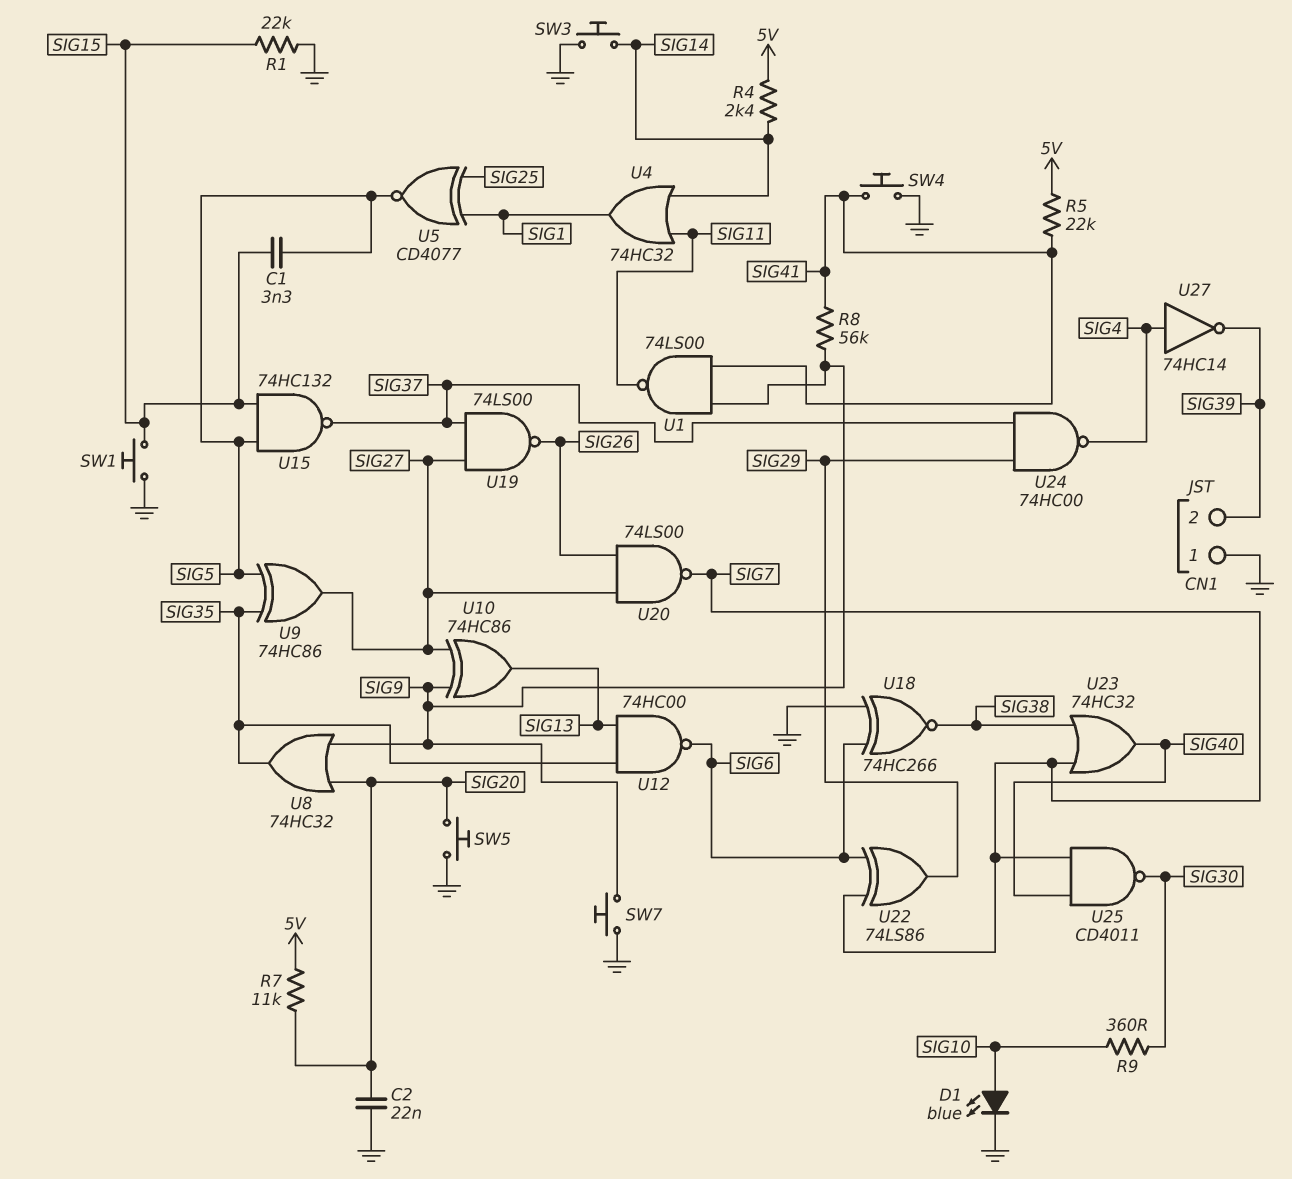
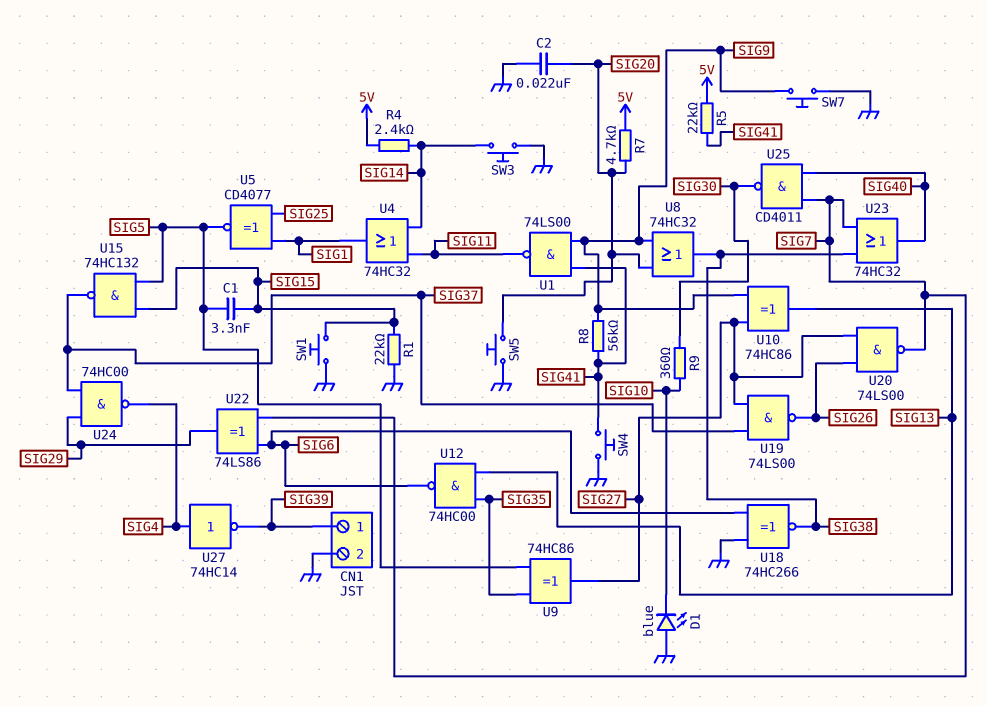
CN1 pin 1: GND -> SIG39
CN1 pin 2: SIG39 -> GND
D1: LED blue (A SIG10, K GND) -> LED blue (A GND, K SIG10)
R7: 11k (5V, SIG20) -> 4.7k (5V, SIG20)
U8: OR 74HC32 (in SIG9, in SIG20, out SIG35) -> OR 74HC32 (in SIG9, in SIG20, out SIG38)

